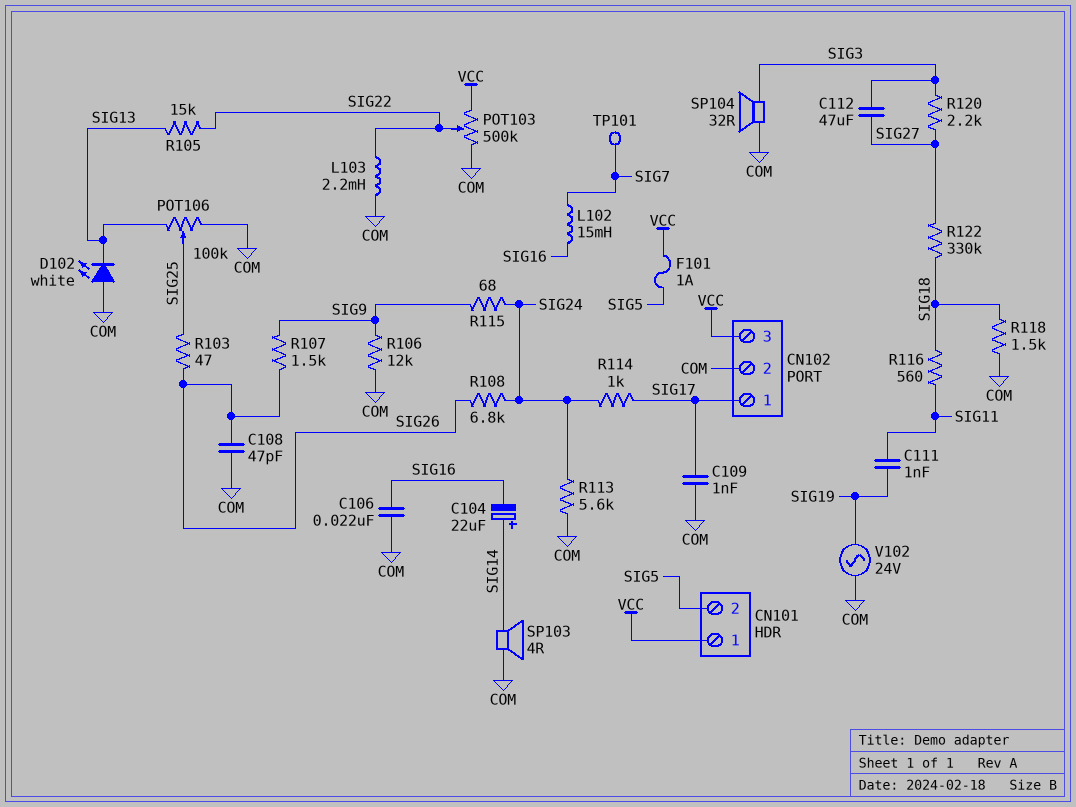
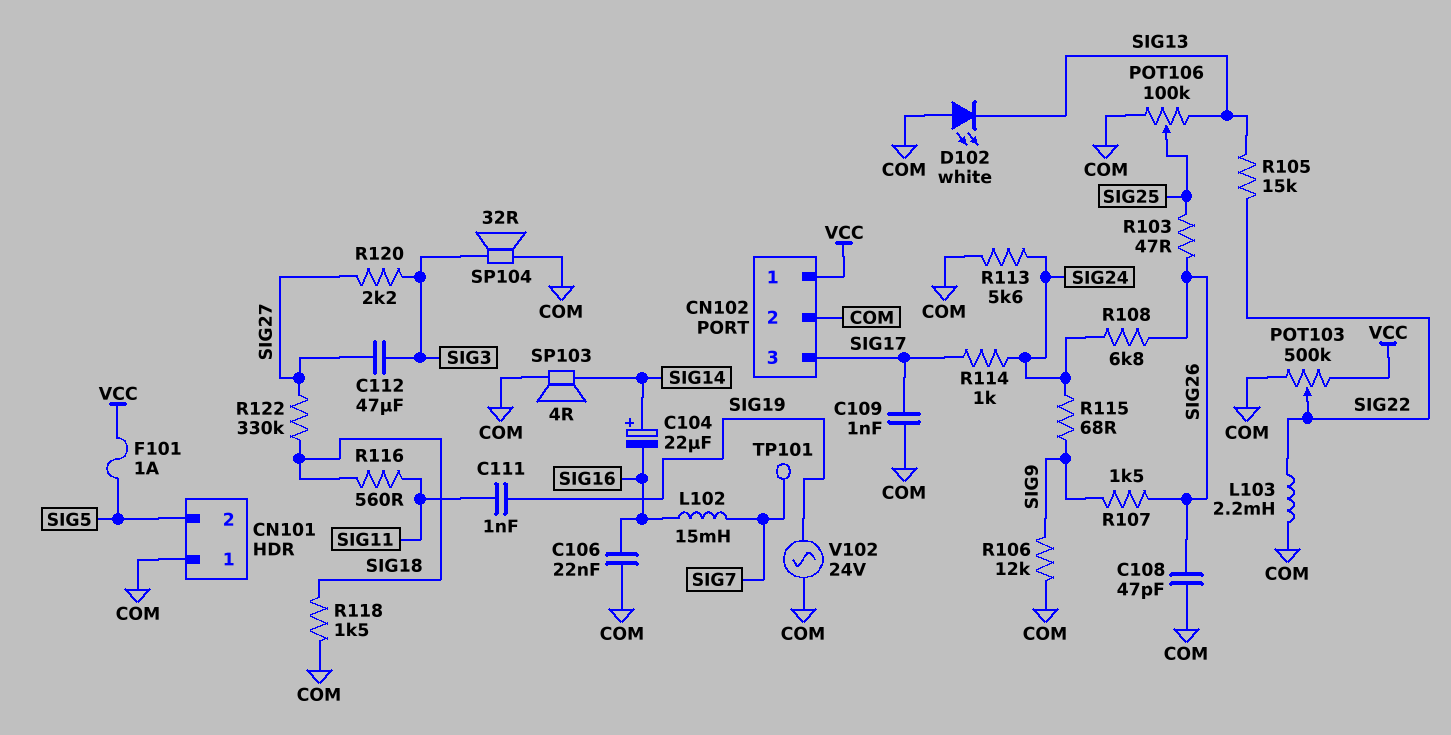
CN101 pin 1: VCC -> COM
CN102 pin 1: SIG17 -> VCC
CN102 pin 3: VCC -> SIG17

